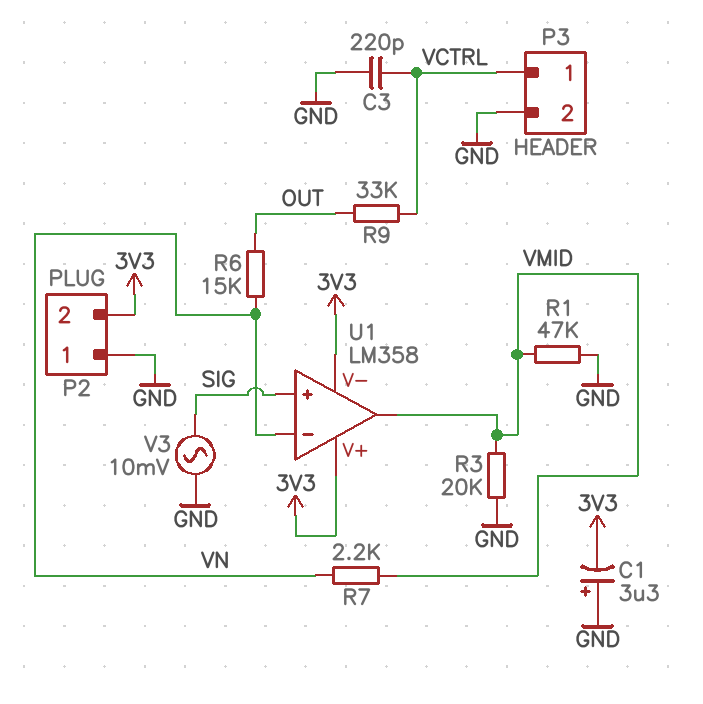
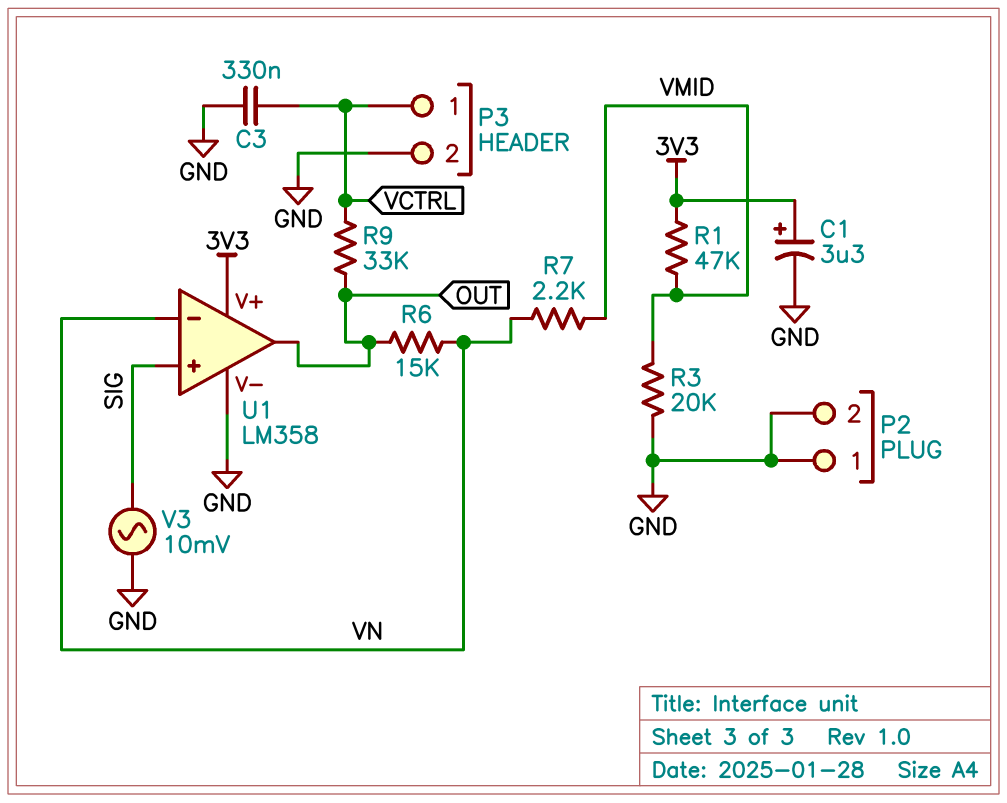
C1: 3.3uF (plus GND, minus 3V3) -> 3.3uF (plus 3V3, minus GND)
C3: 220pF (GND, VCTRL) -> 330nF (GND, VCTRL)
P2 pin 2: 3V3 -> GND
R1: 47k (GND, VMID) -> 47k (3V3, VMID)
U1 pin V-: 3V3 -> GND
U1 pin out: VMID -> OUT

